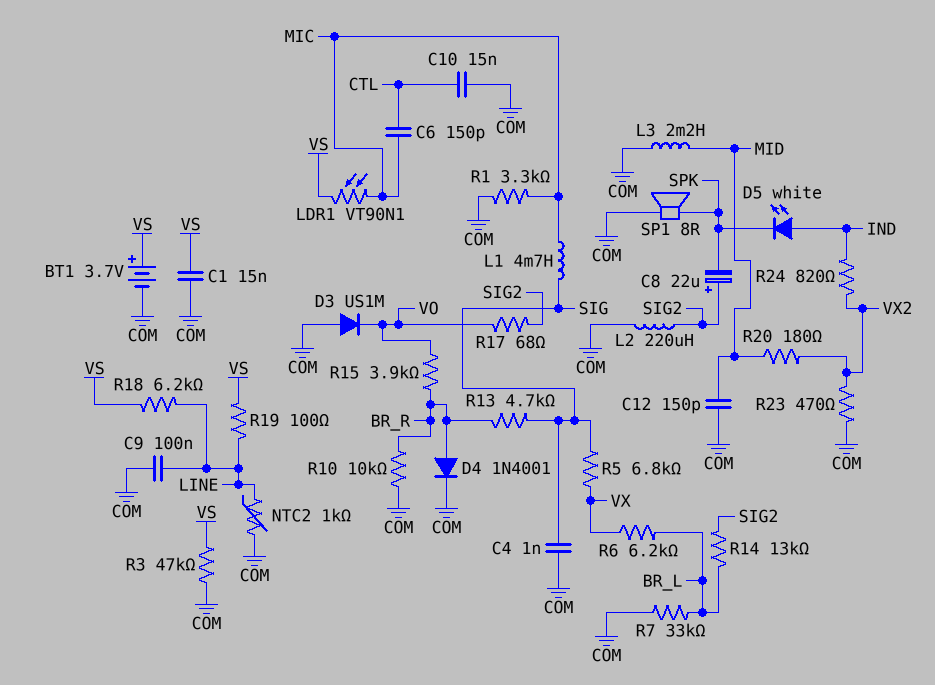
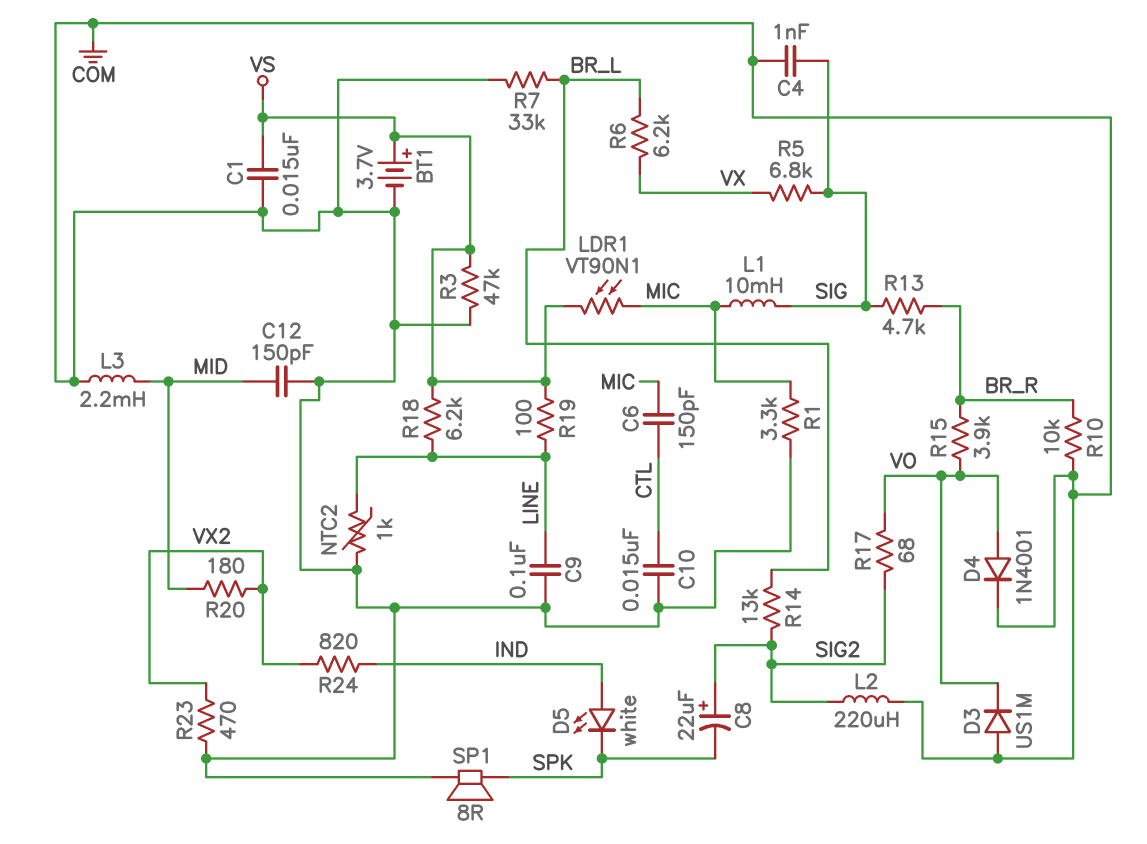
D4: diode 1N4001 (A BR_R, K COM) -> diode 1N4001 (A VO, K COM)
L1: 4.7mH (MIC, SIG) -> 10mH (MIC, SIG)

